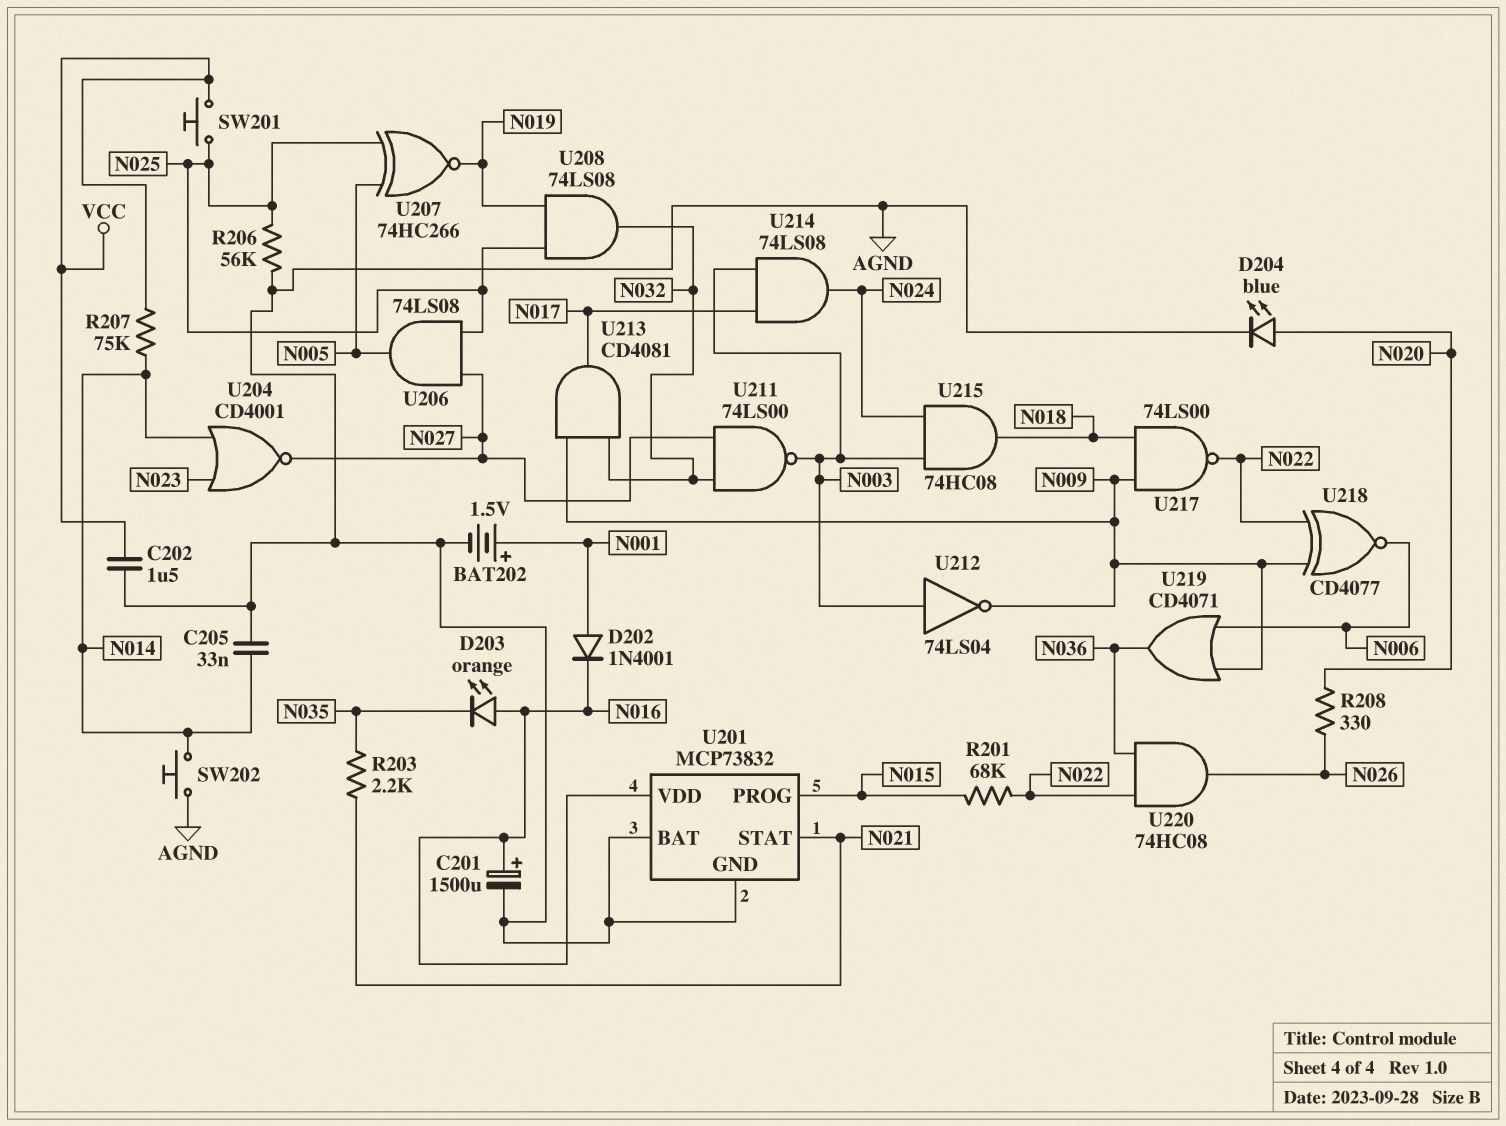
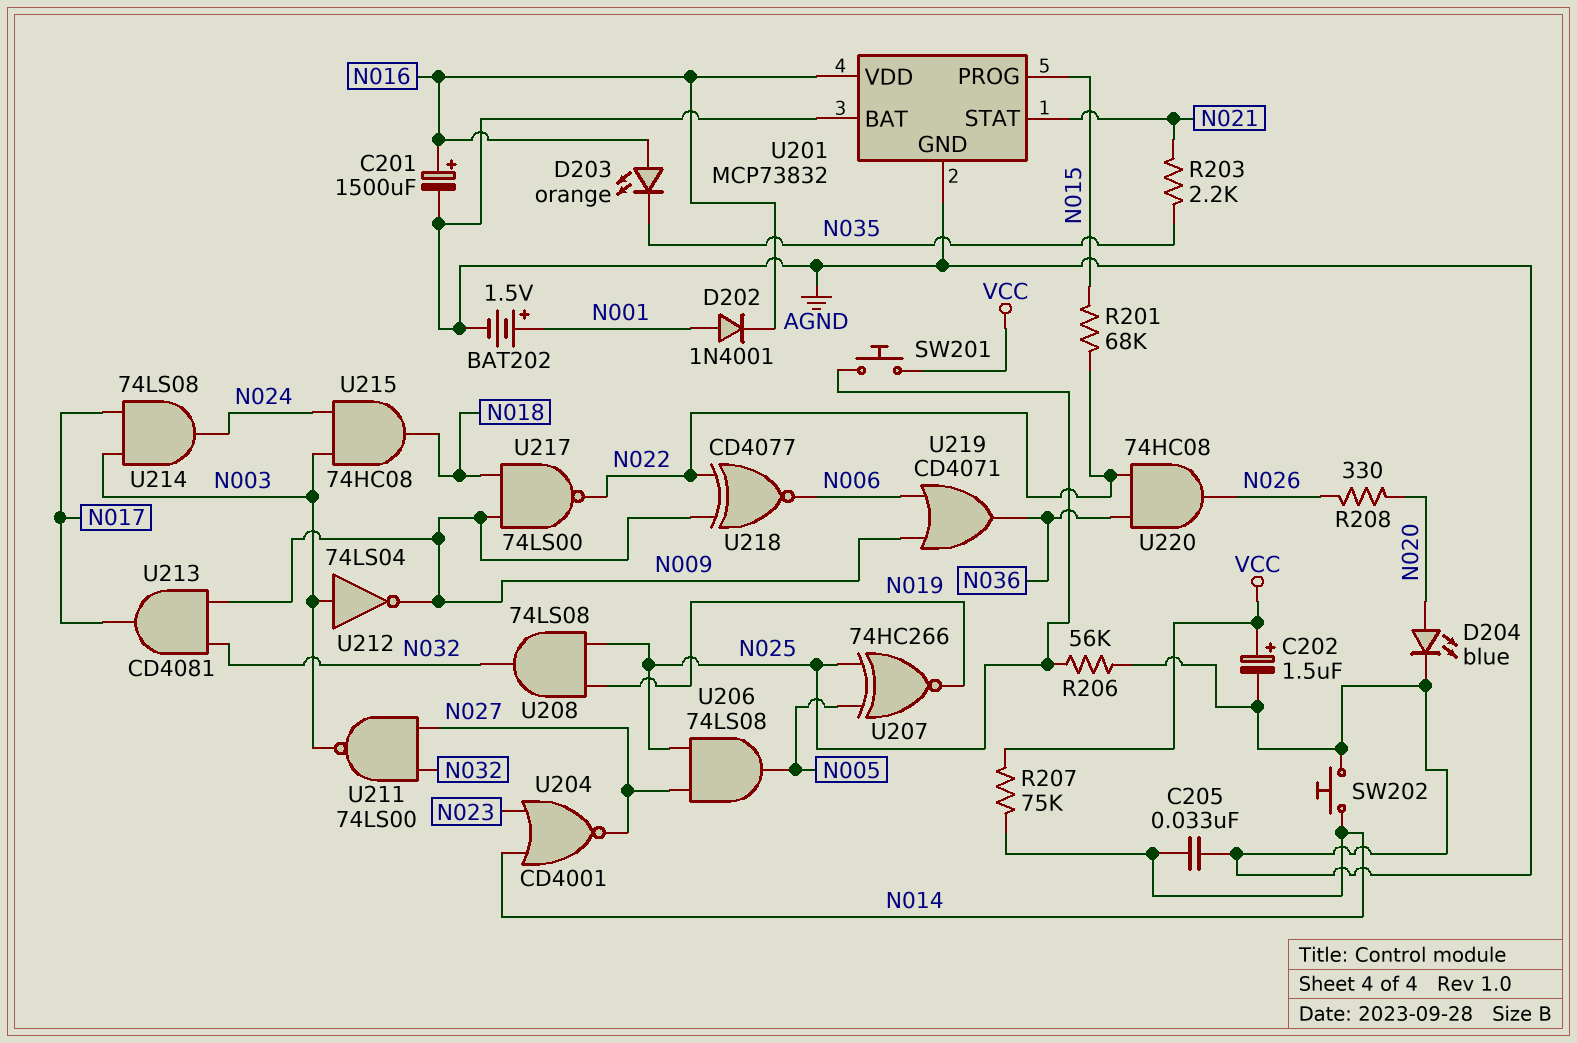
C202: 1.5uF (AGND, VCC) -> 1.5uF (plus VCC, minus AGND)

